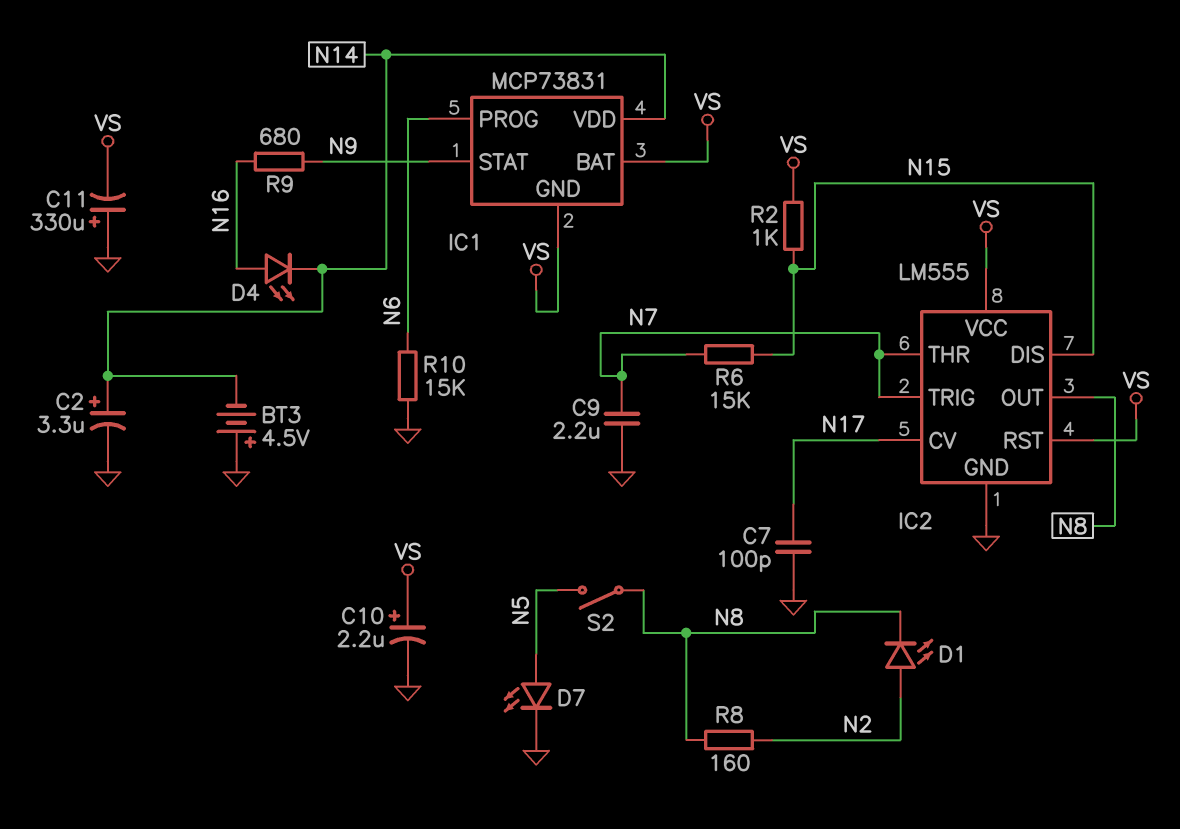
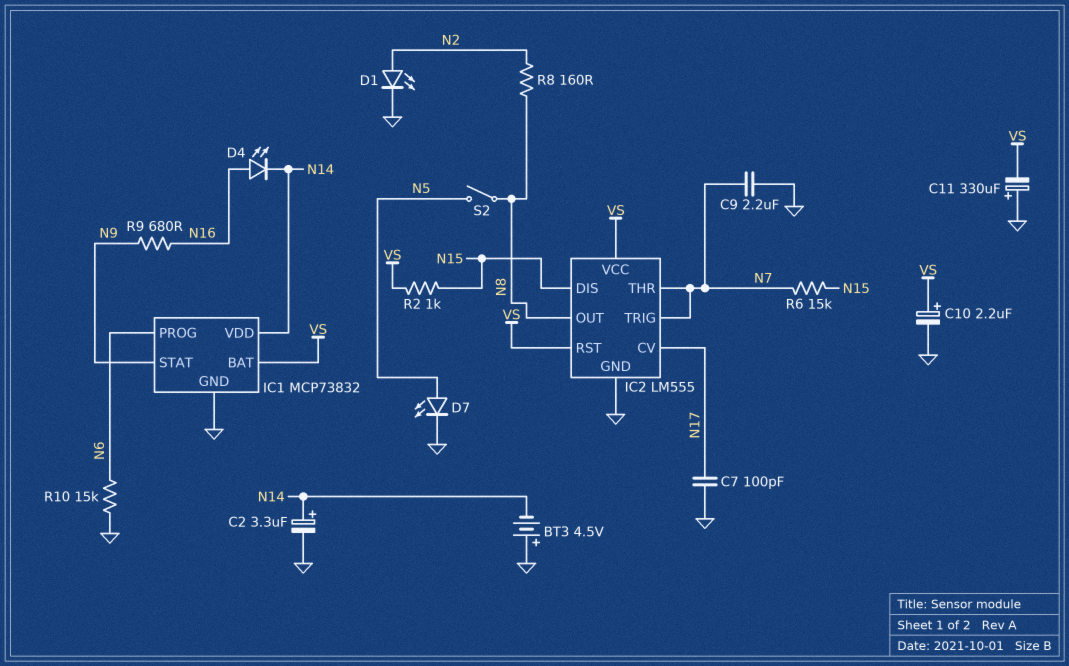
D1: LED (A N2, K N8) -> LED (A N2, K GND)
IC1: MCP73831 -> MCP73832
IC1 pin GND: VS -> GND

